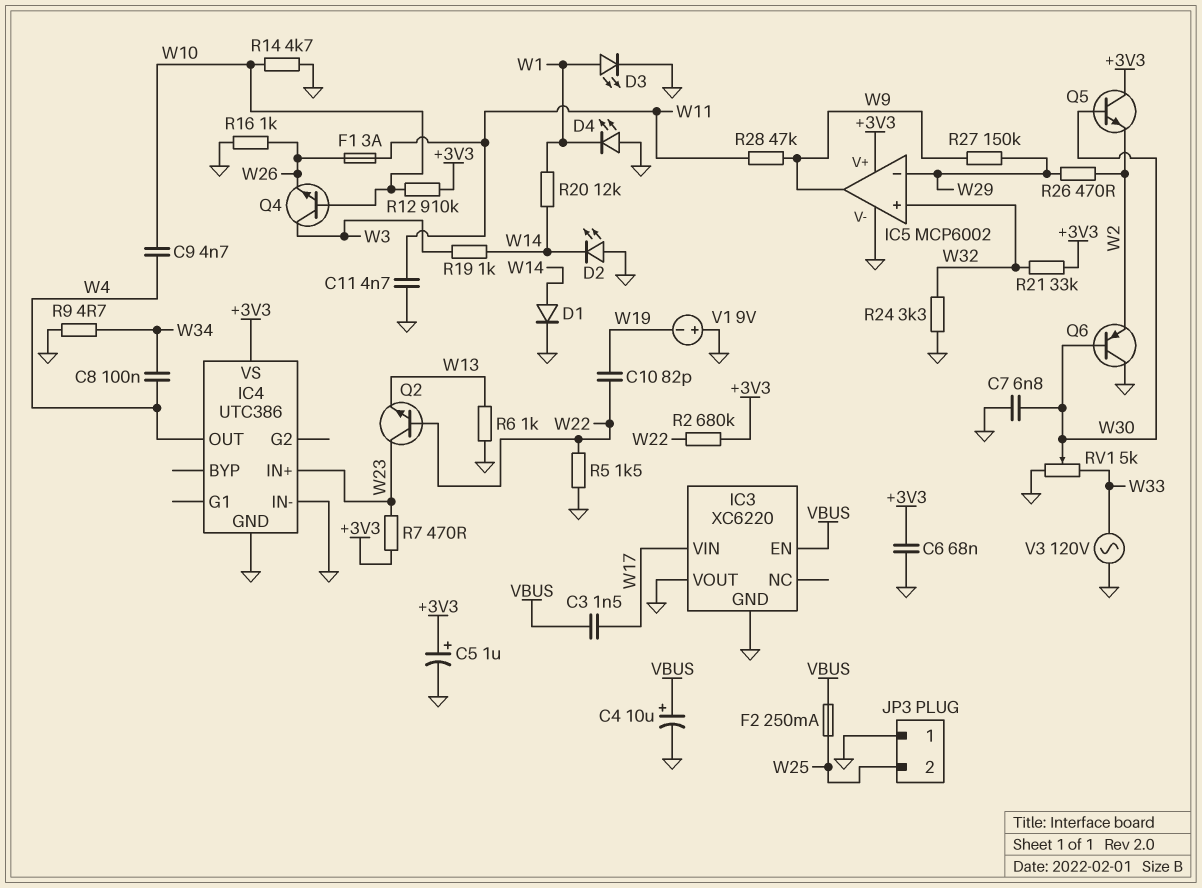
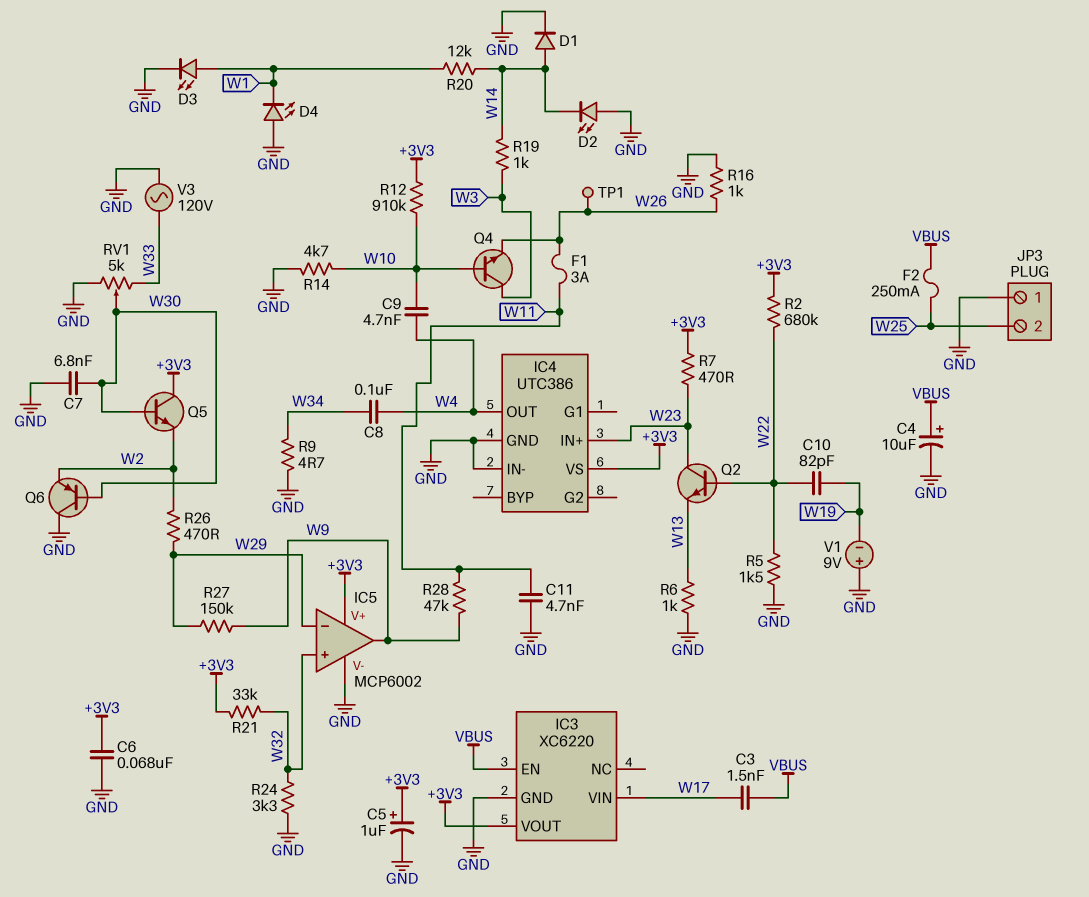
IC3 pin VOUT: GND -> +3V3
TP1: none -> test point (W26)

